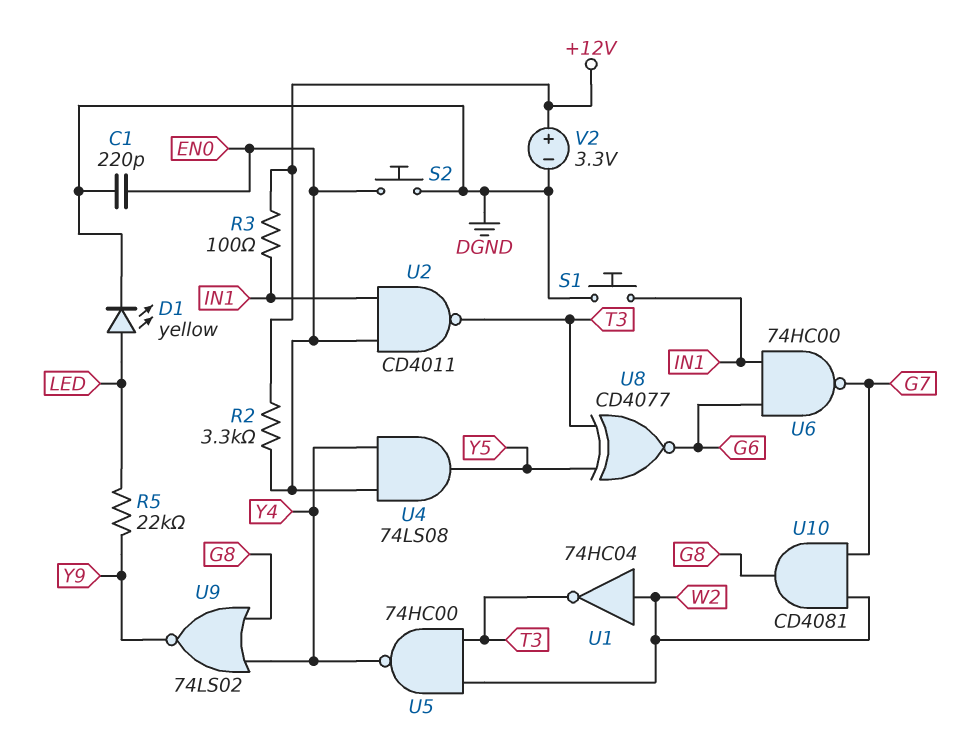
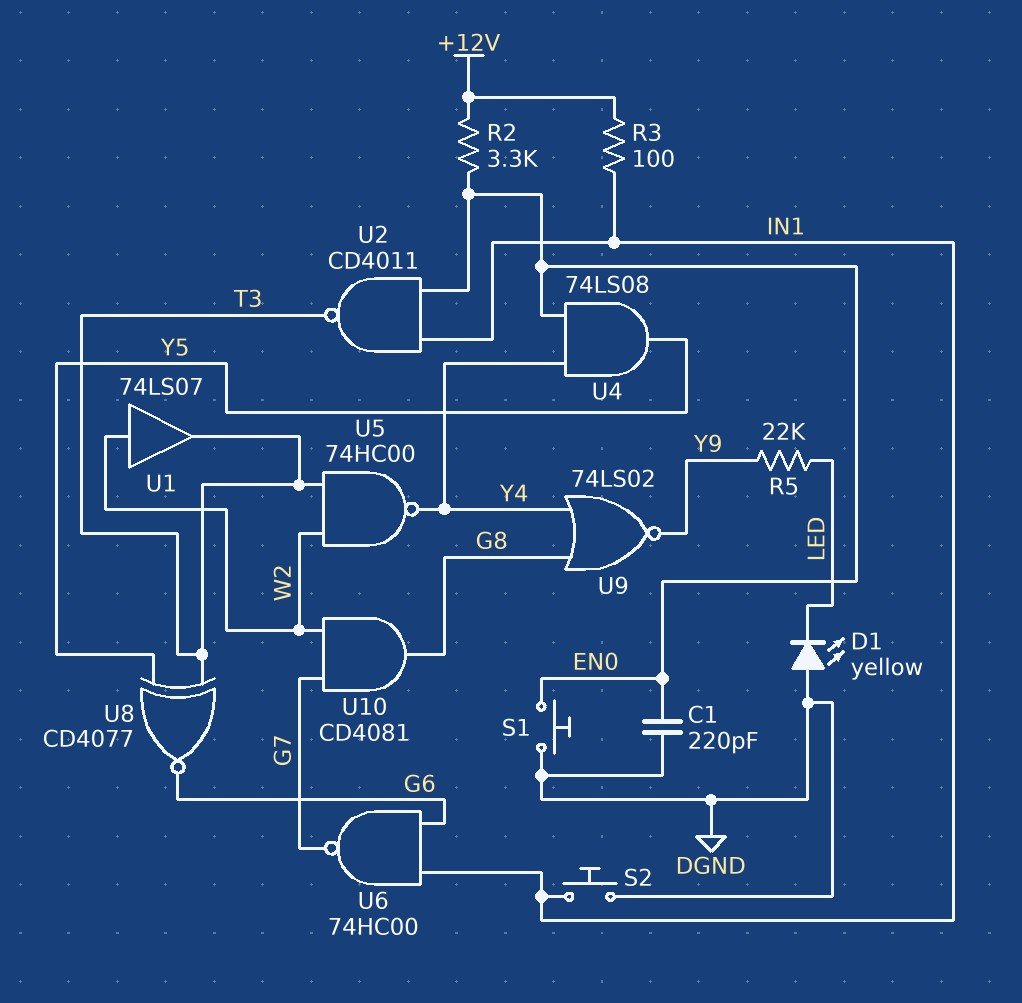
D1: LED yellow (A LED, K DGND) -> LED yellow (A DGND, K LED)
S1: button (DGND, IN1) -> button (DGND, EN0)
S2: button (DGND, EN0) -> button (DGND, IN1)
U1: NOT 74HC04 (in W2, out T3) -> buffer 74LS07 (in W2, out T3)
V2: 3.3V (plus +12V, minus DGND) -> none

